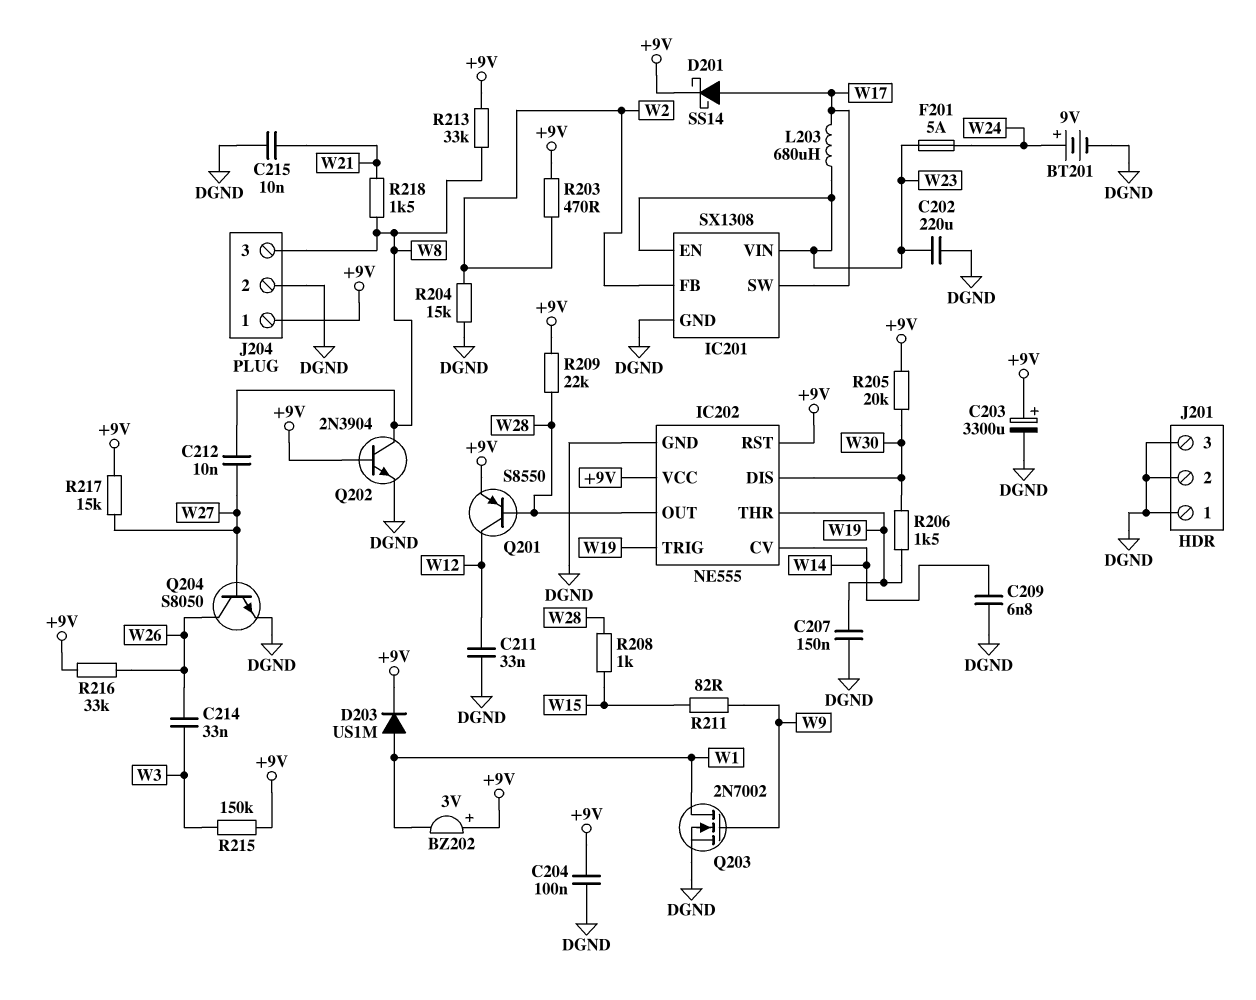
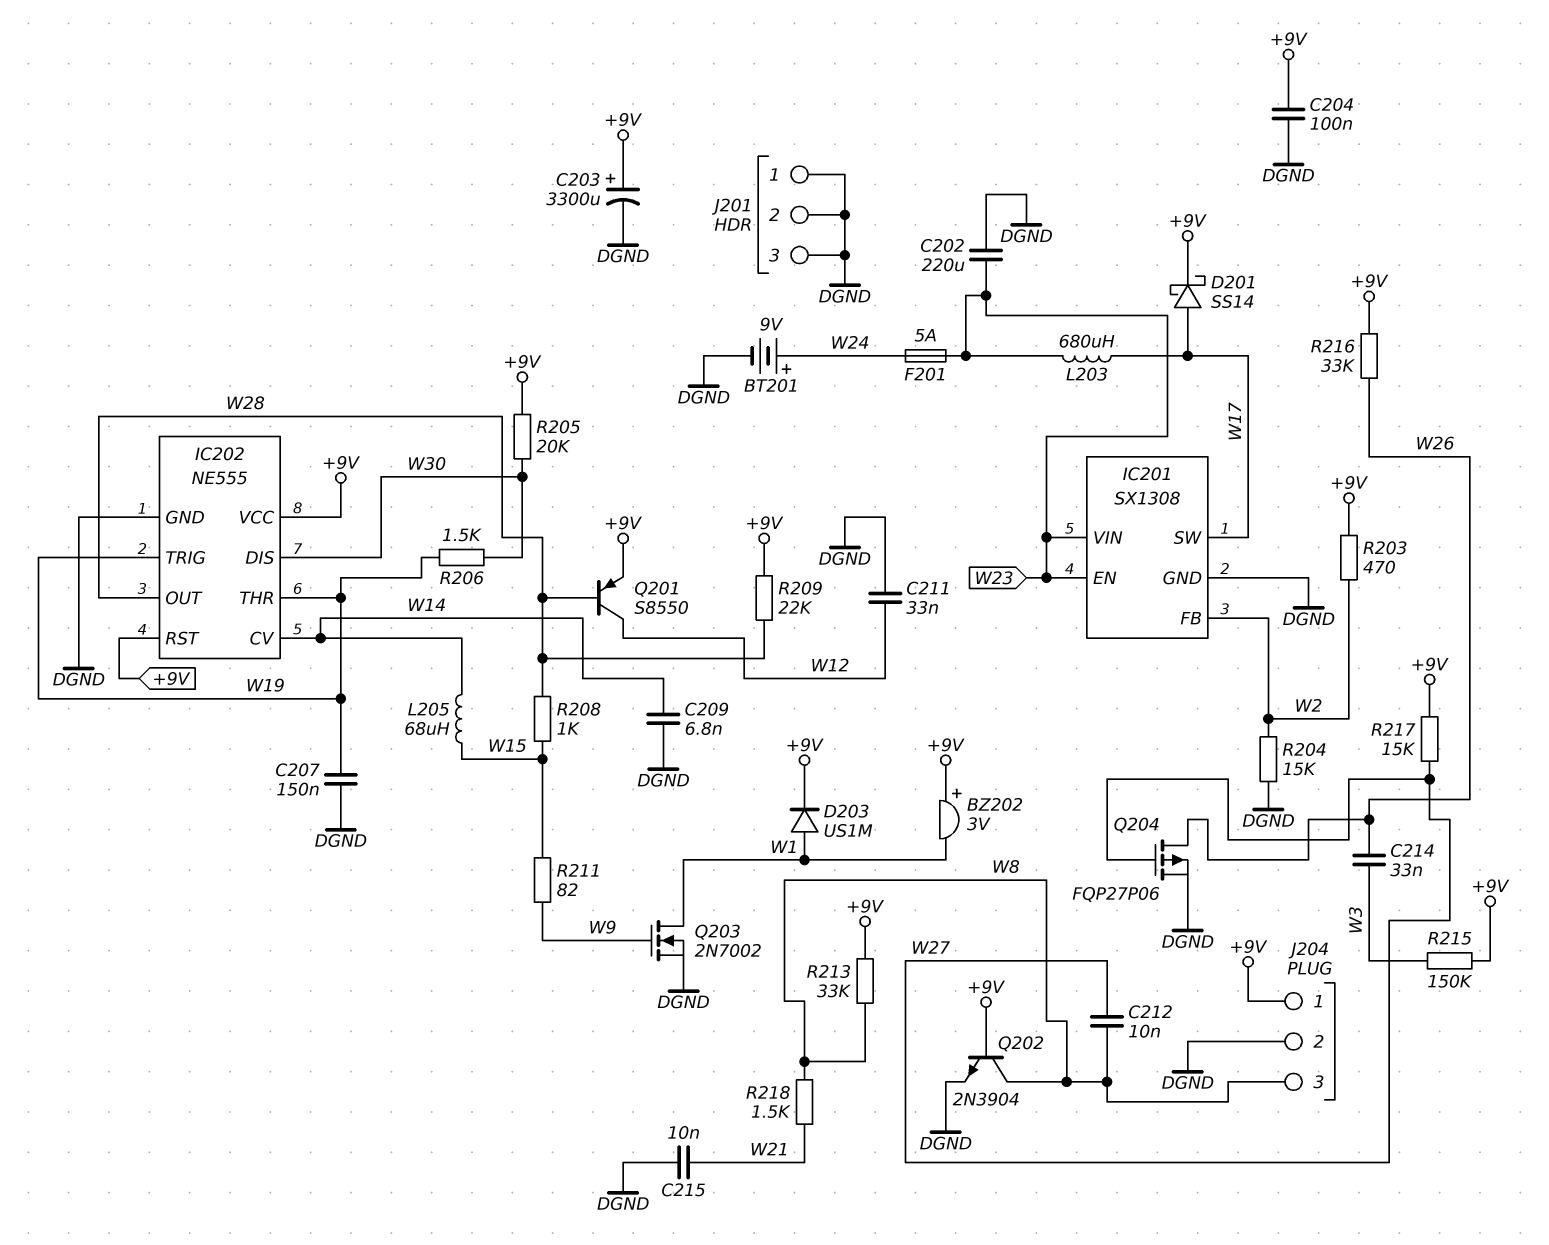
L205: none -> 68uH (W14, W15)
Q204: NPN S8050 (B W27, C W26, E DGND) -> PMOS FQP27P06 (G W27, D W26, S DGND)

